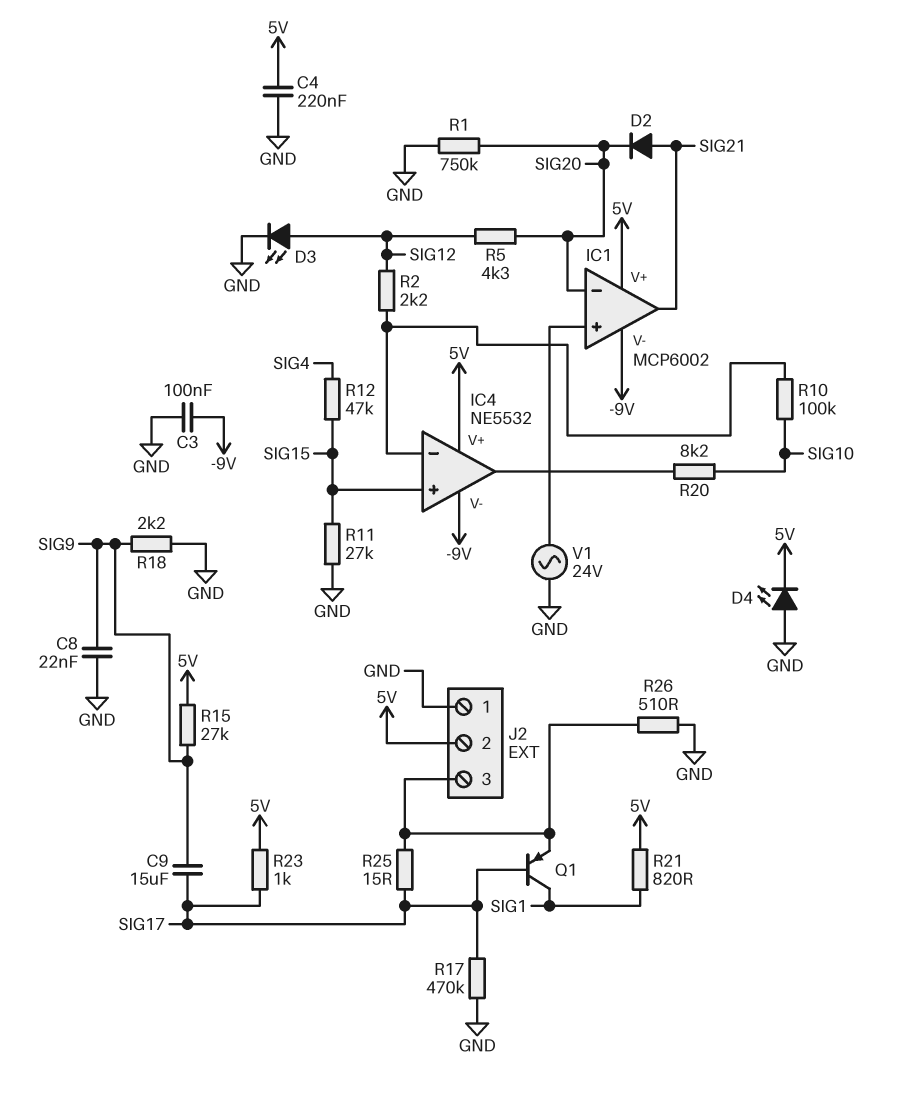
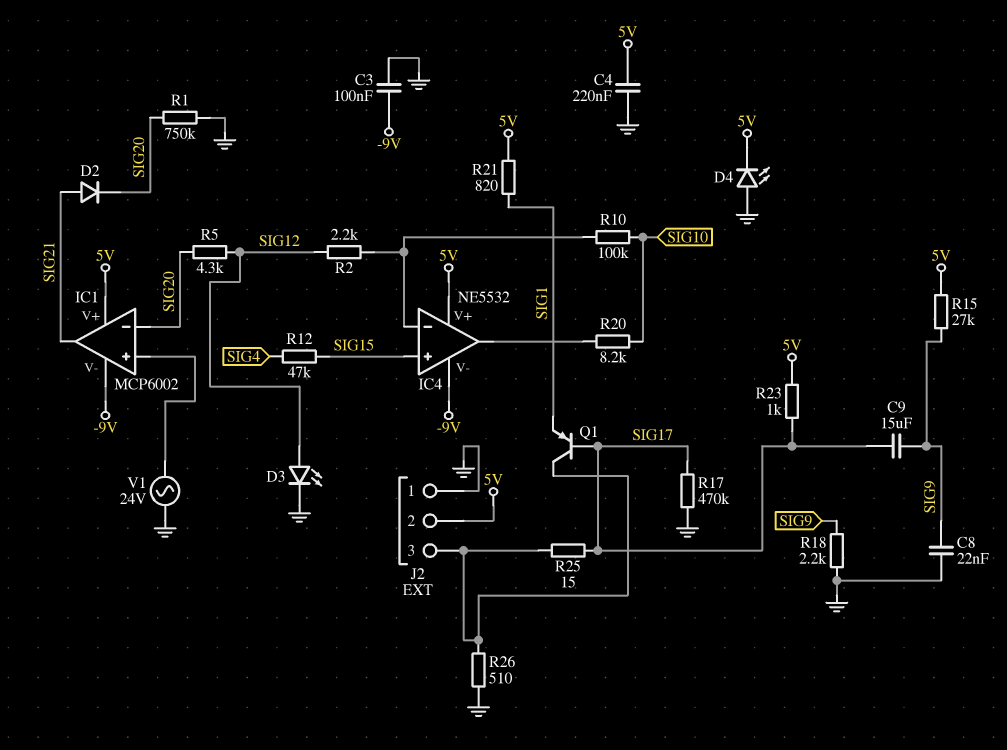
Q1: PNP (B SIG17, C SIG1, E J2/3) -> PNP (B SIG17, C J2/3, E SIG1)
R11: 27k (GND, SIG15) -> none

